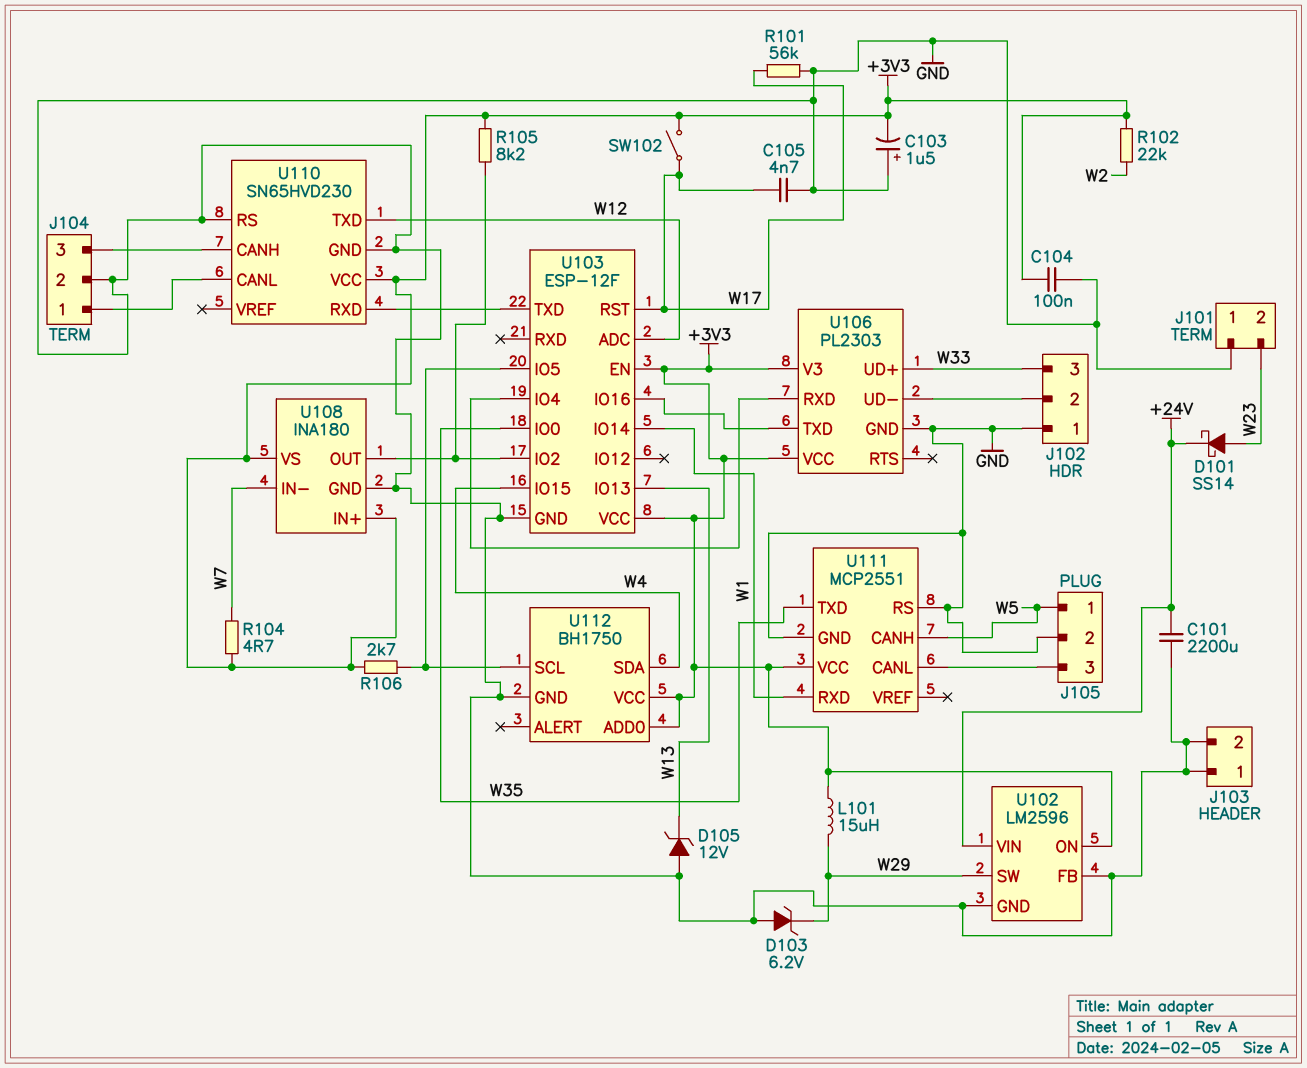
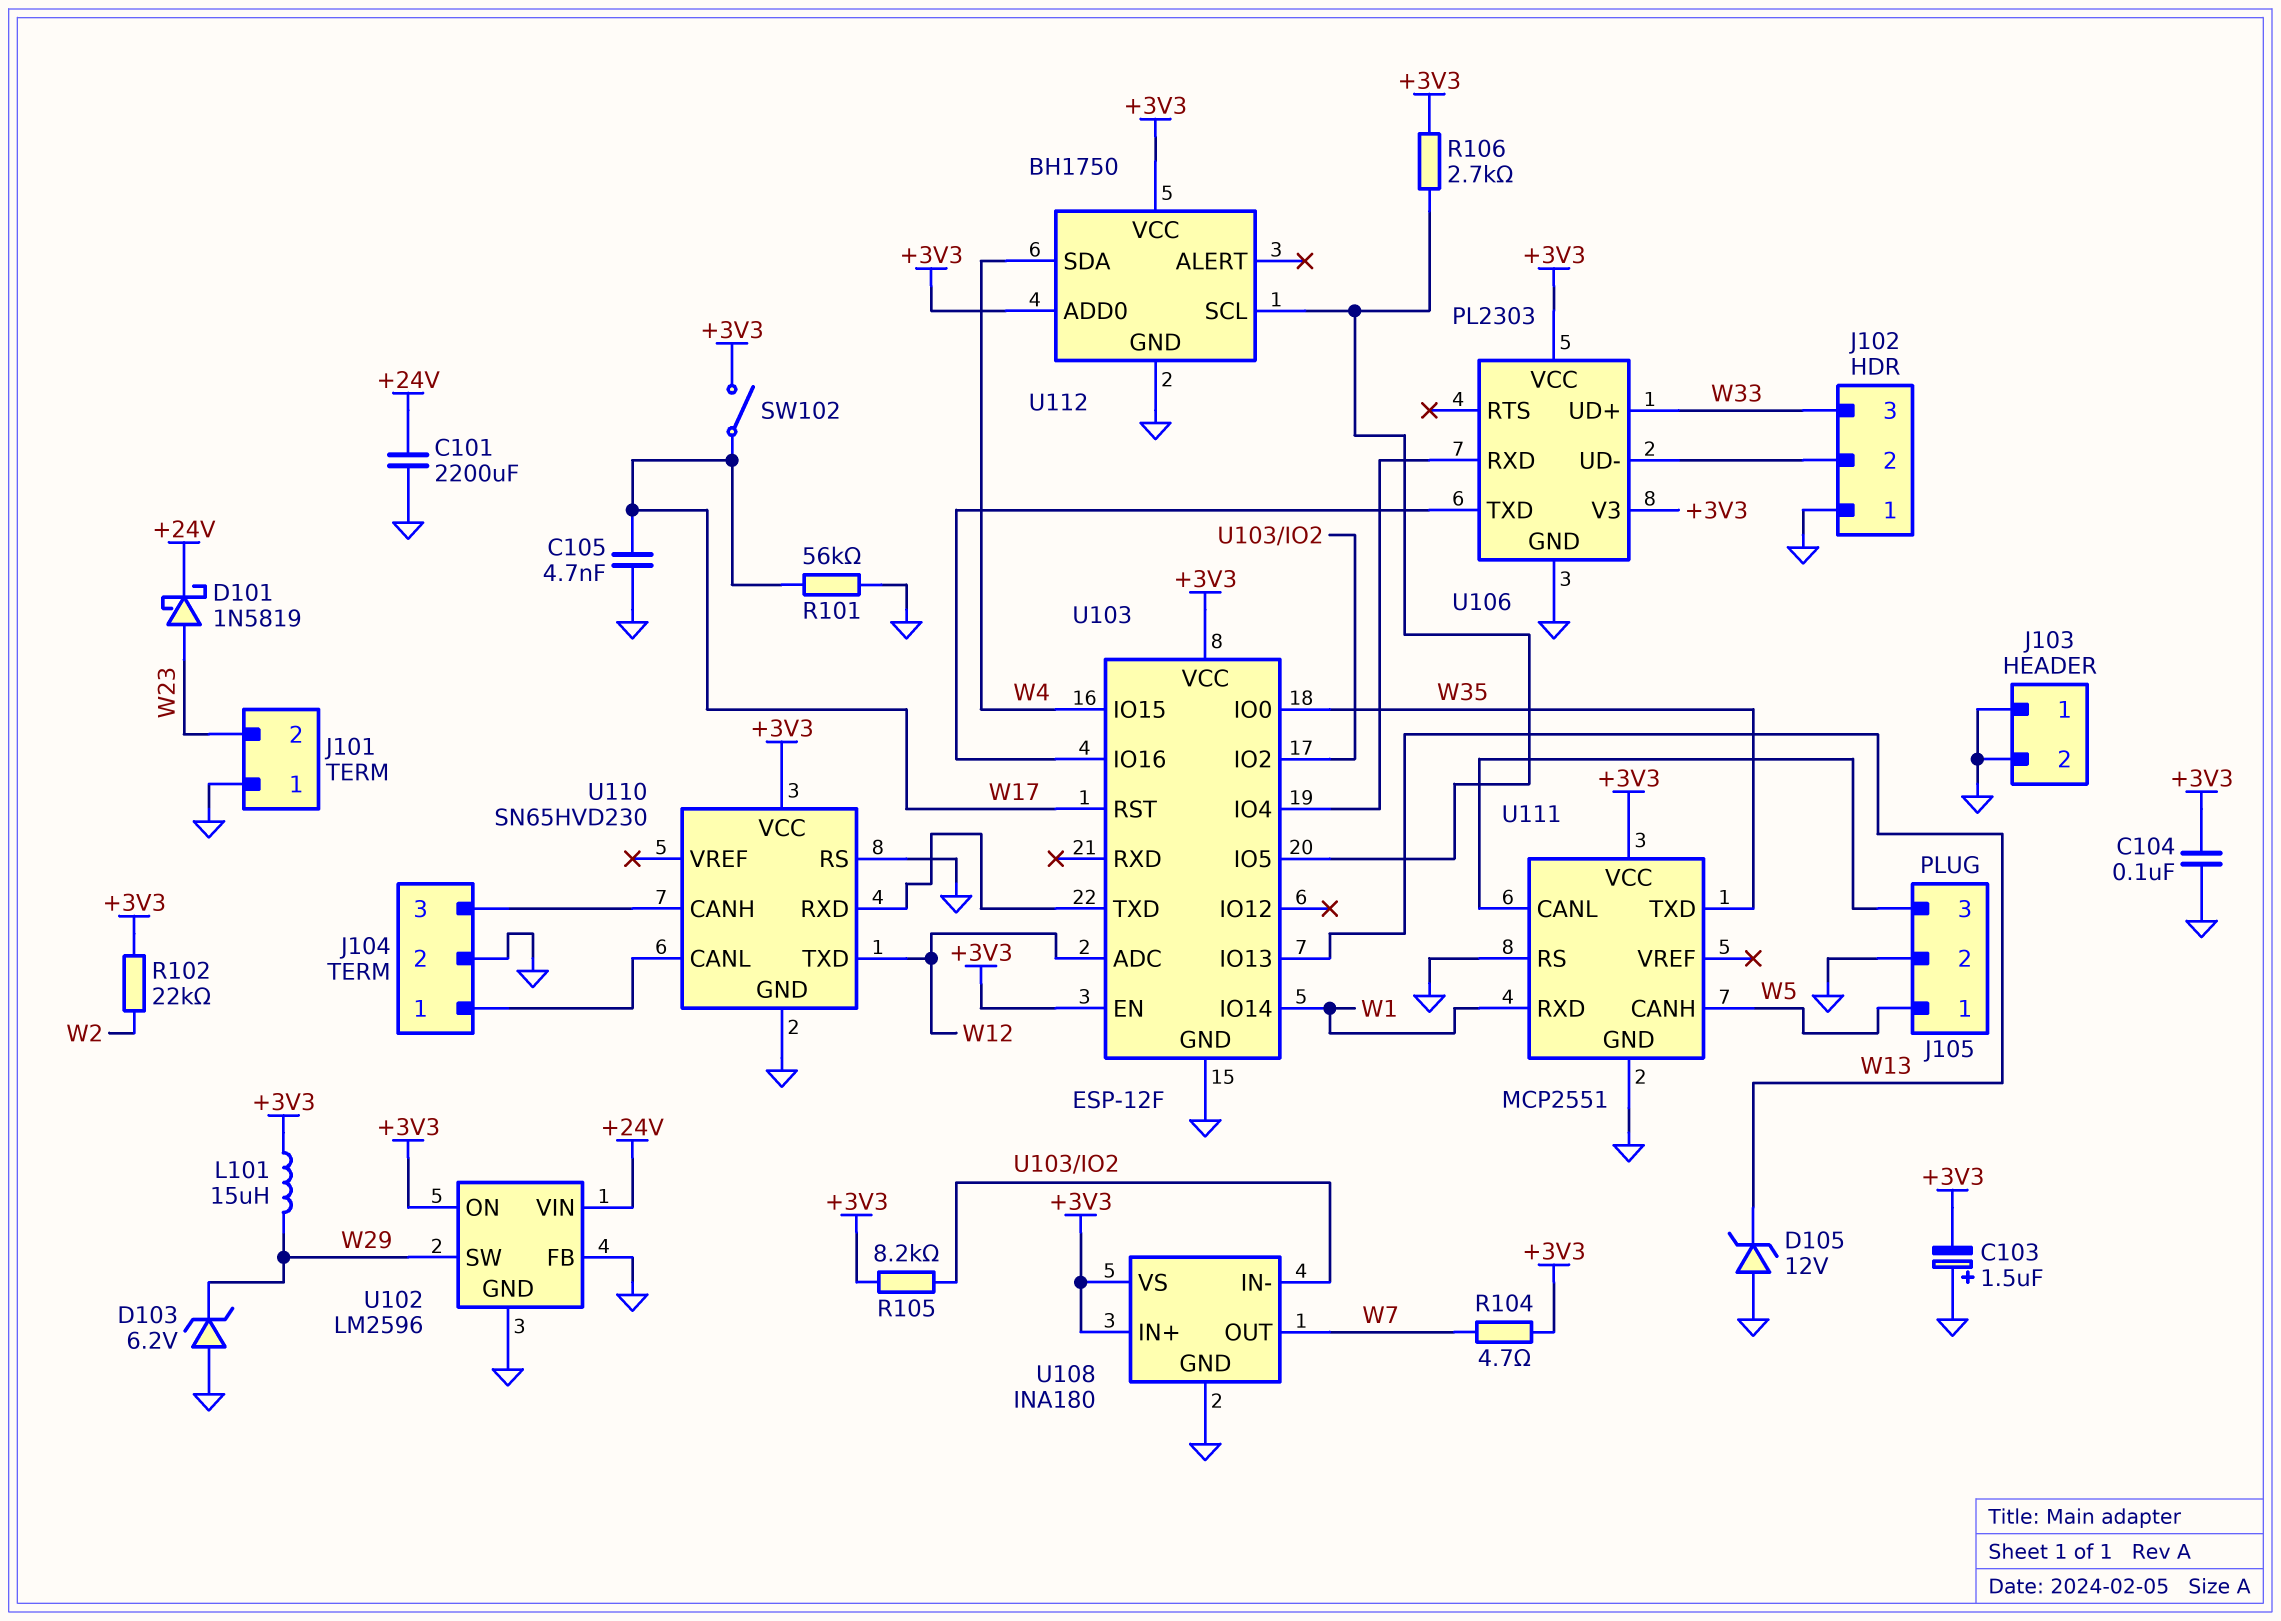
D101: schottky SS14 (A W23, K +24V) -> schottky 1N5819 (A W23, K +24V)
U108 pin IN-: W7 -> U103/IO2
U108 pin OUT: U103/IO2 -> W7

